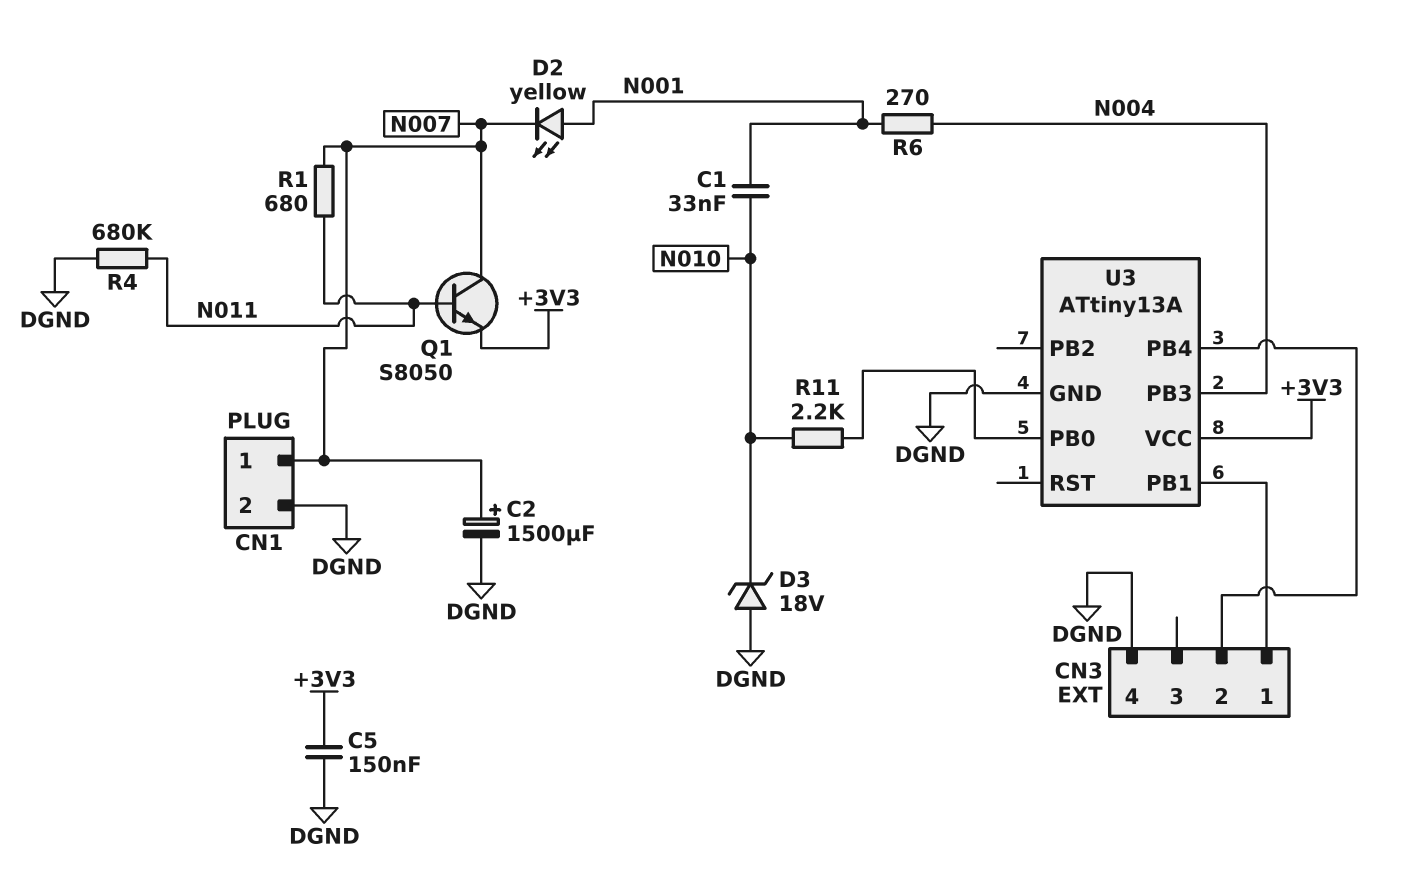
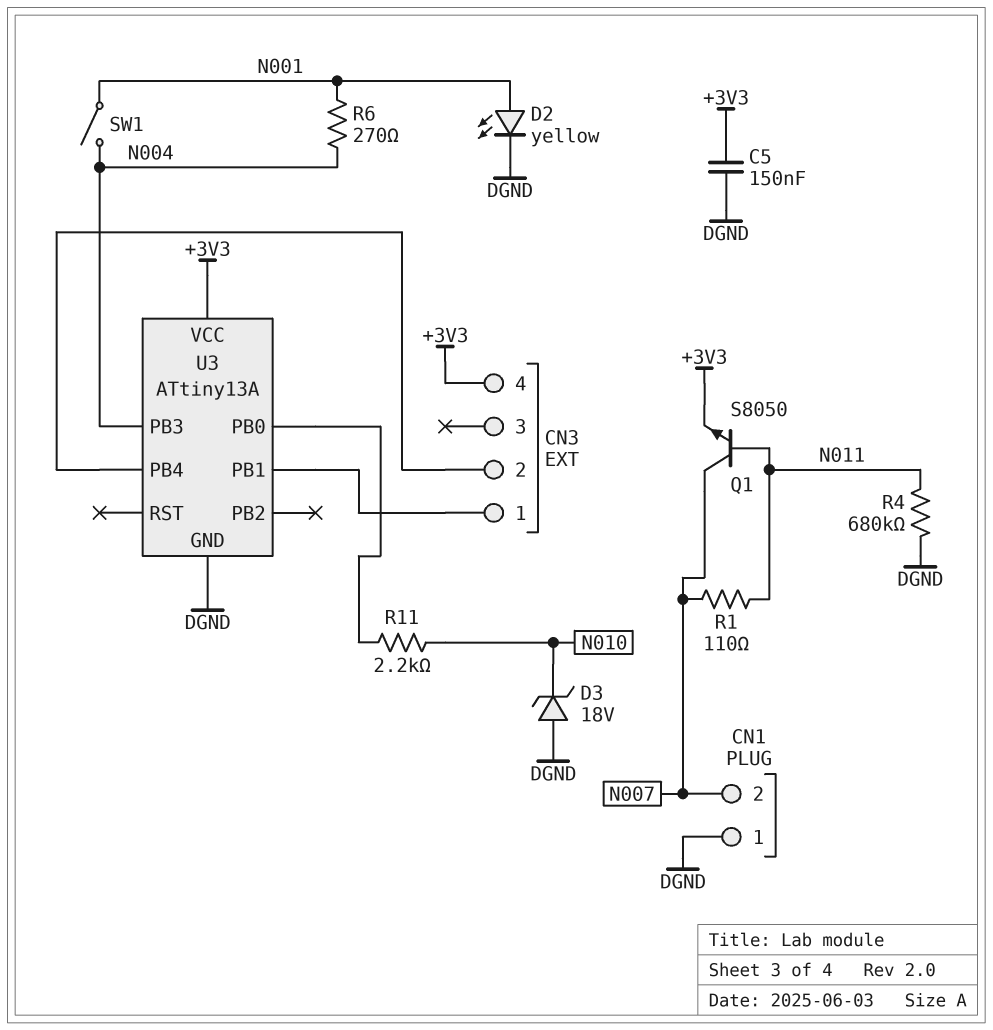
C1: 33nF (N001, N010) -> none
C2: 1500uF (plus N007, minus DGND) -> none
CN1 pin 1: N007 -> DGND
CN1 pin 2: DGND -> N007
CN3 pin 4: DGND -> +3V3
D2: LED yellow (A N001, K N007) -> LED yellow (A N001, K DGND)
R1: 680 (N007, N011) -> 110 (N007, N011)
SW1: none -> switch (N001, N004)

